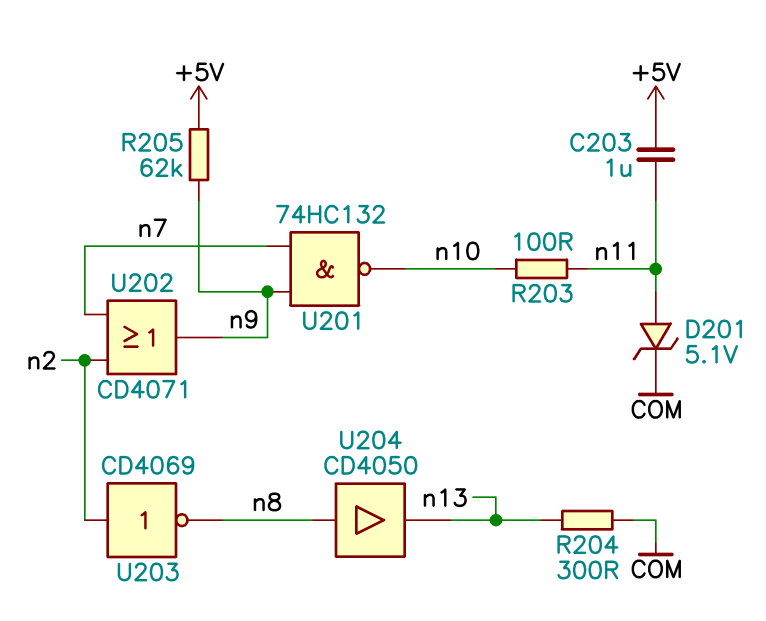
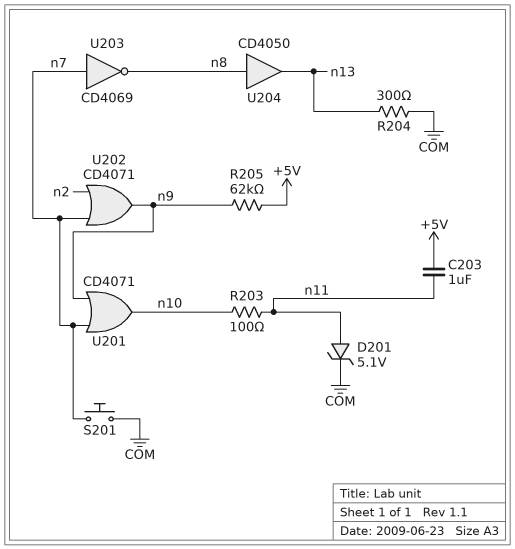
S201: none -> button (COM, n7)
U201: NAND 74HC132 (in n7, in n9, out n10) -> OR CD4071 (in n7, in n9, out n10)
U203: NOT CD4069 (in n2, out n8) -> NOT CD4069 (in n7, out n8)

